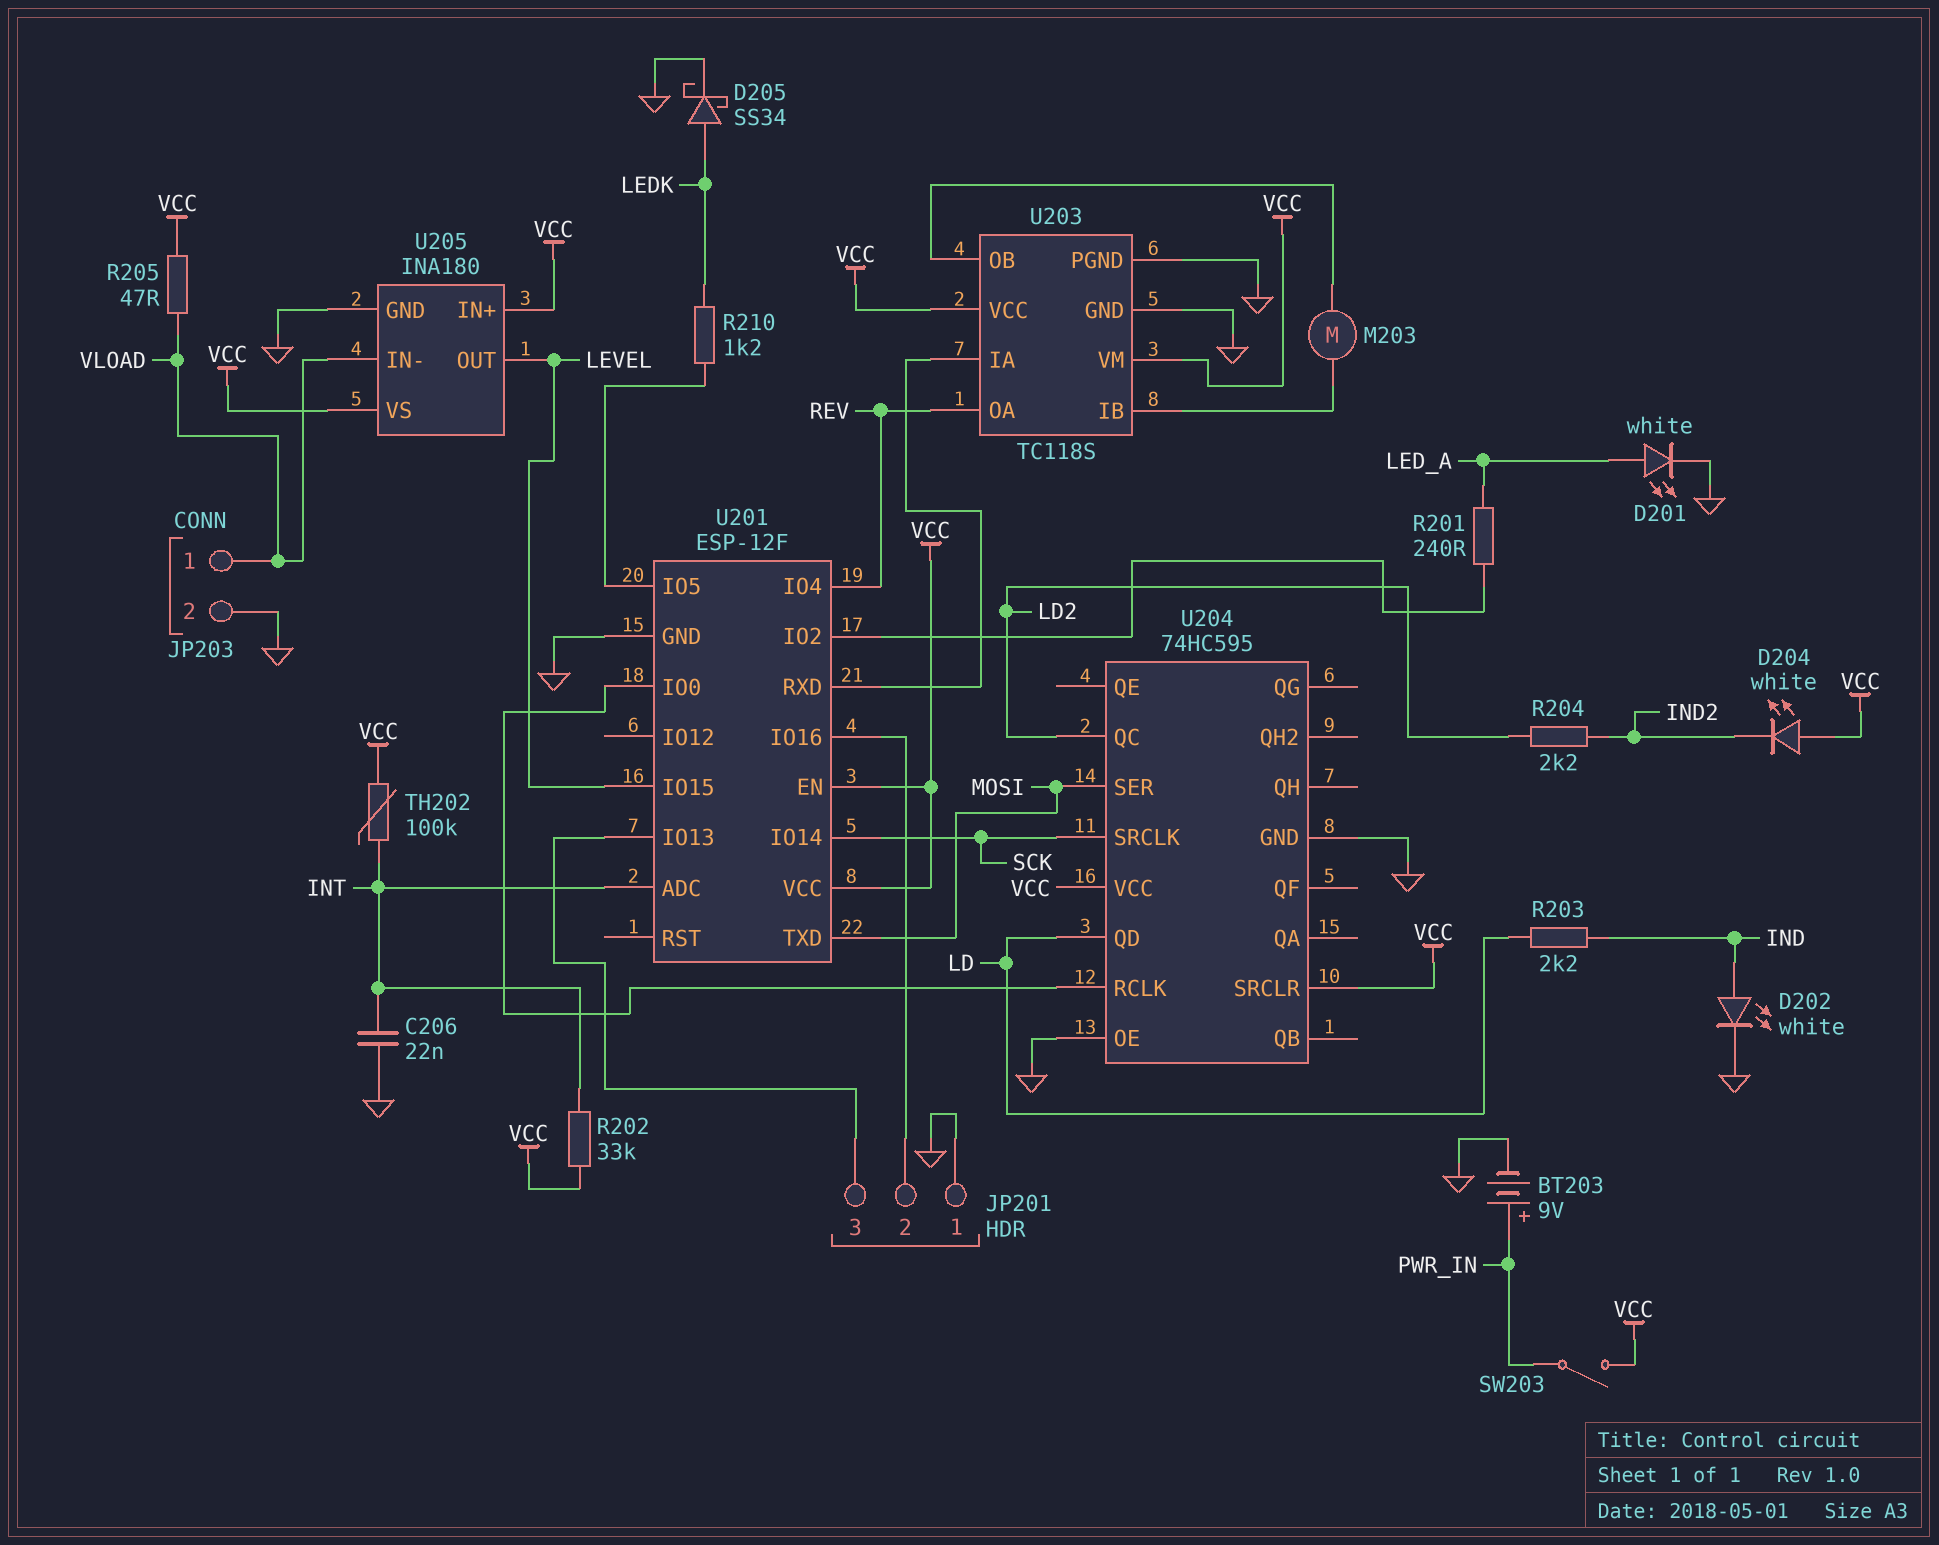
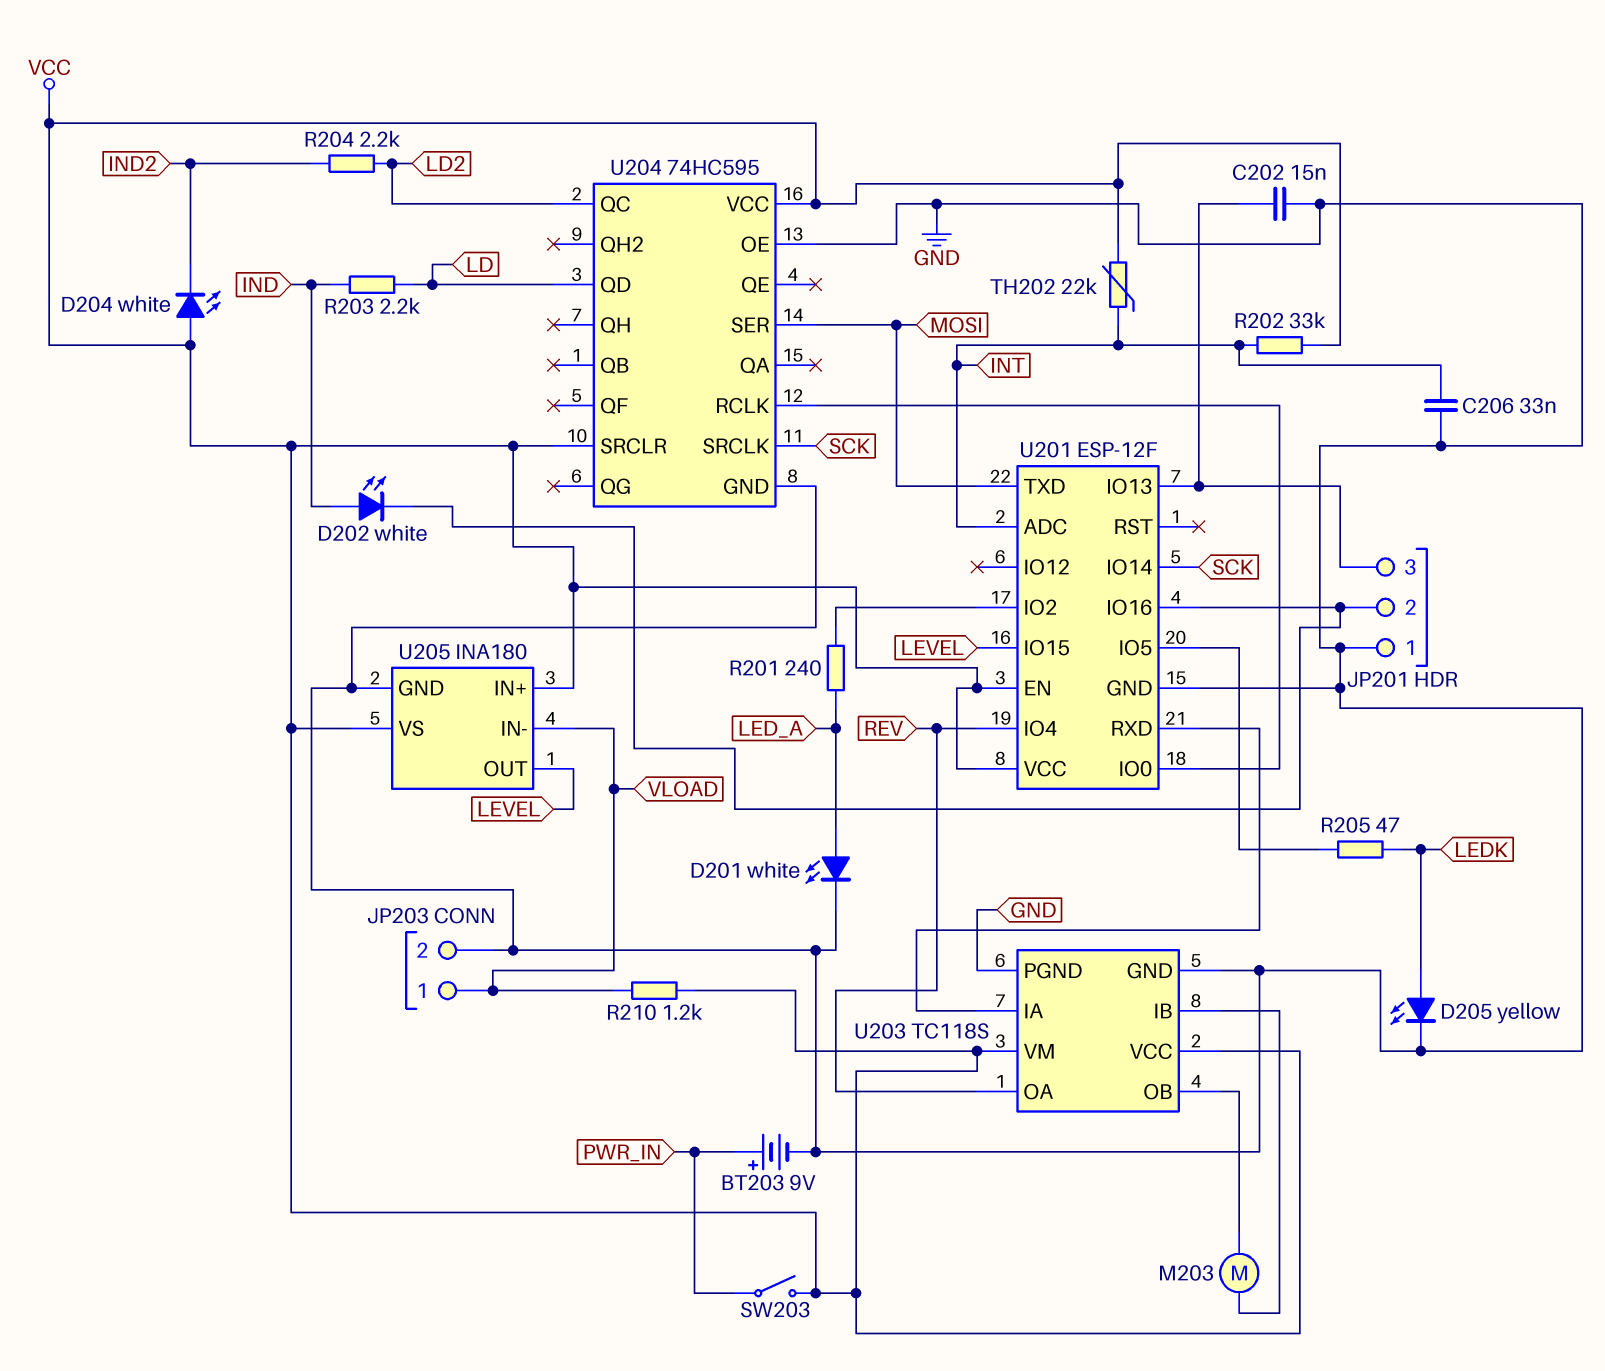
C202: none -> 15nF (GND, JP201/3)
C206: 22nF (GND, INT) -> 33nF (GND, INT)
D202: LED white (A IND, K GND) -> LED white (A IND, K JP201/2)
D205: schottky SS34 (A LEDK, K GND) -> LED yellow (A LEDK, K GND)
R205: 47 (VCC, VLOAD) -> 47 (LEDK, U201/IO5)
R210: 1.2k (LEDK, U201/IO5) -> 1.2k (VCC, VLOAD)
TH202: 100k (INT, VCC) -> 22k (INT, VCC)

